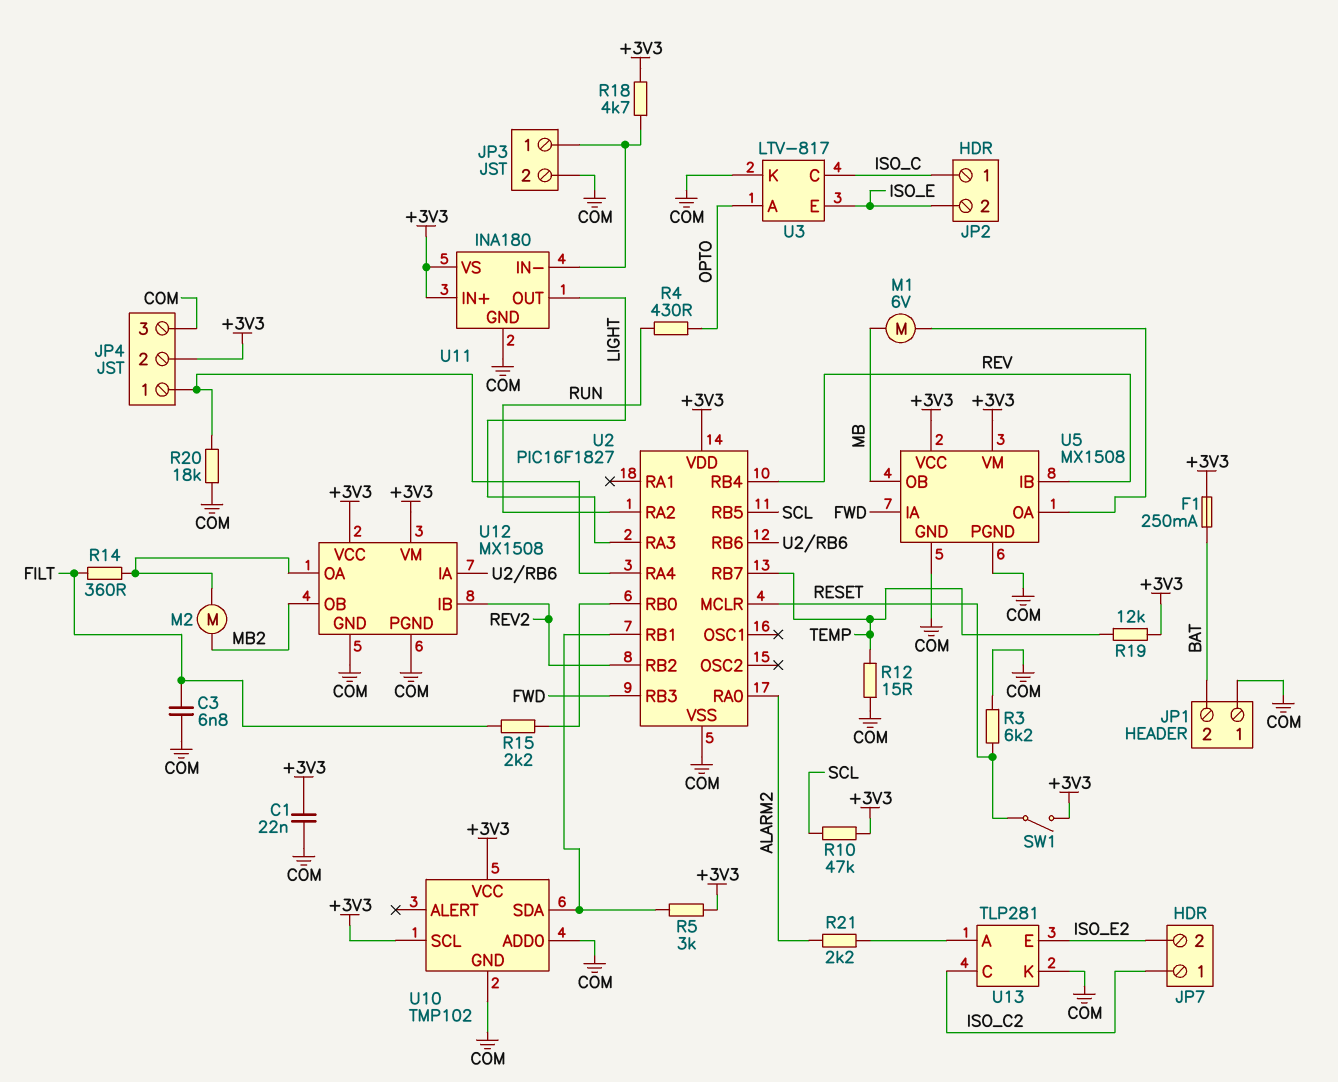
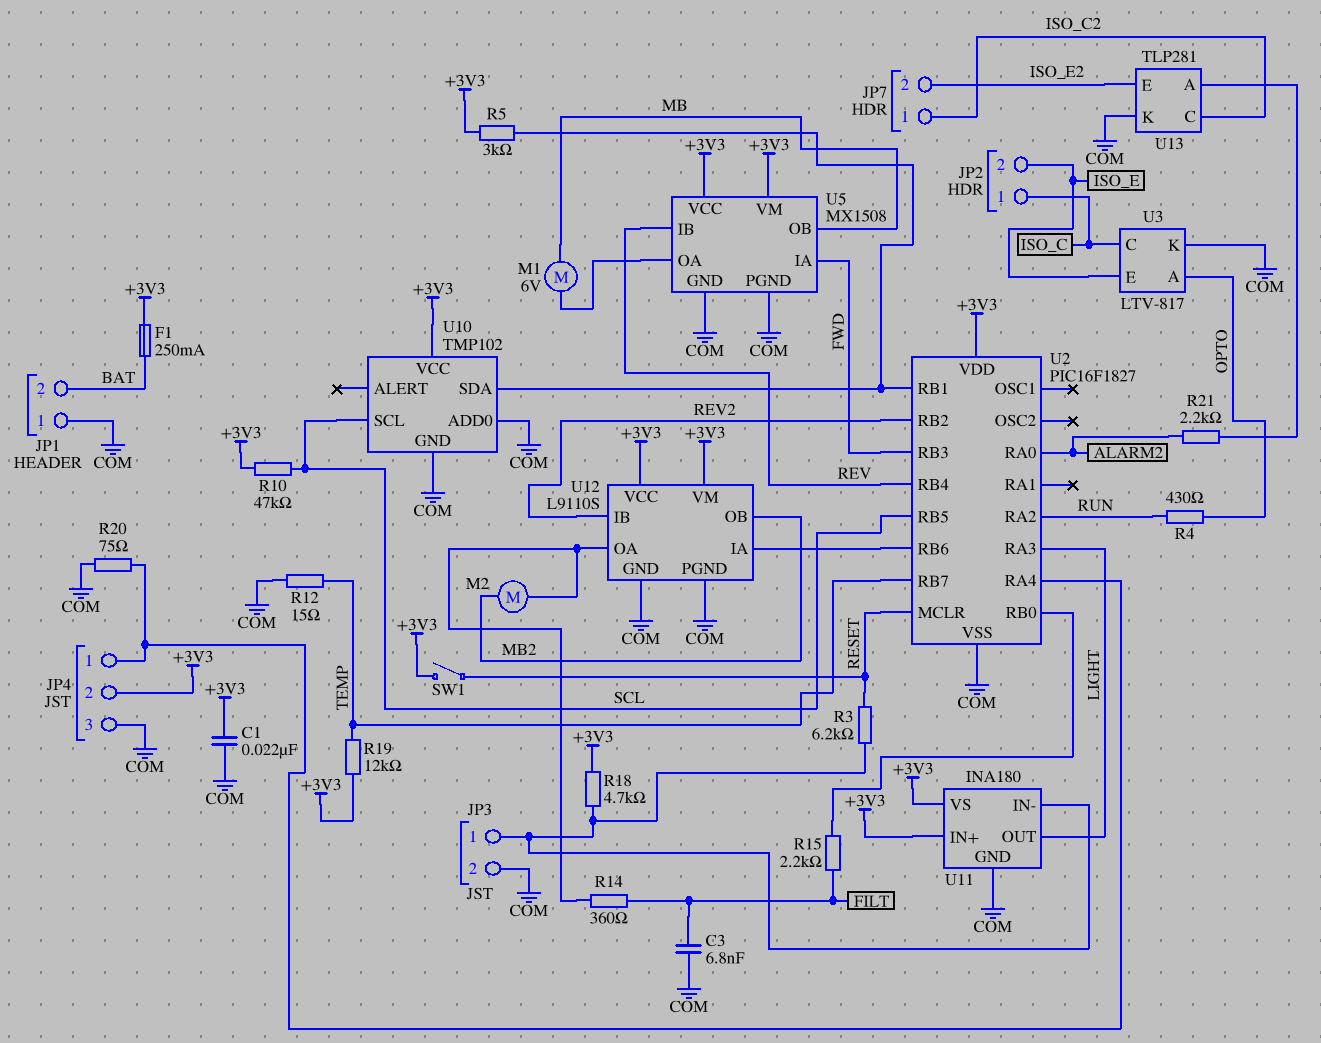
R3: 6.2k (COM, RESET) -> 6.2k (JP3/1, RESET)
R20: 18k (COM, JP4/1) -> 75 (COM, JP4/1)
U10 pin SCL: +3V3 -> SCL
U12: MX1508 -> L9110S

